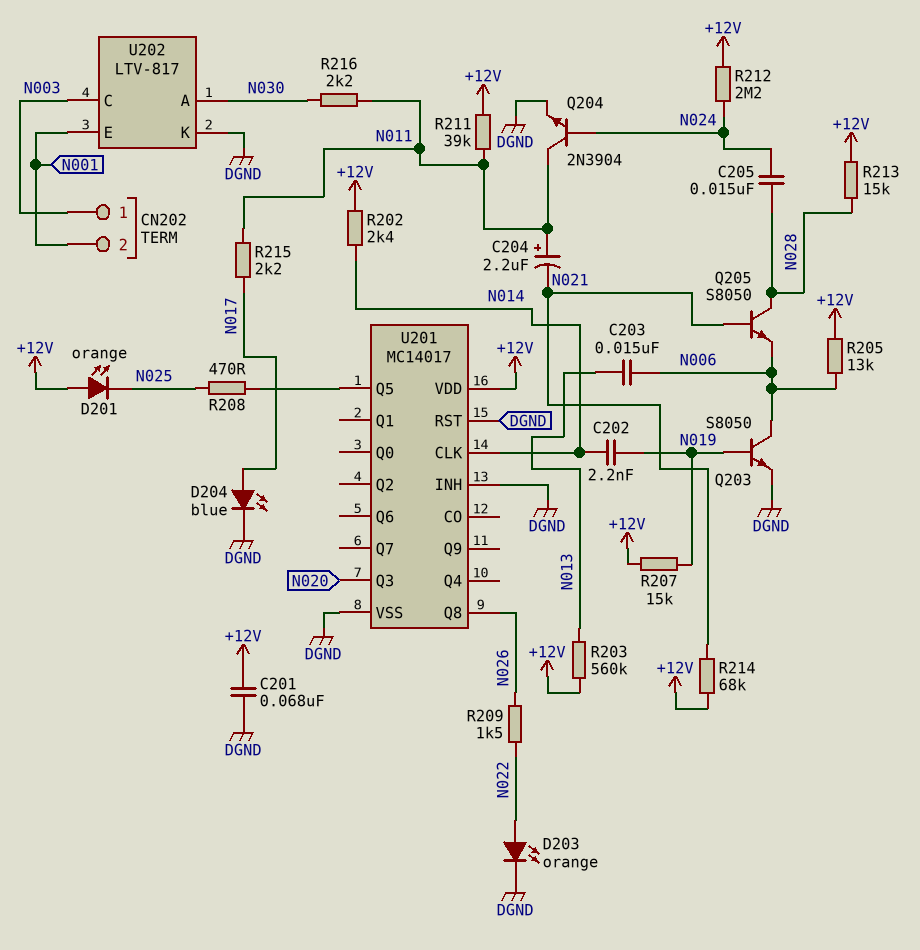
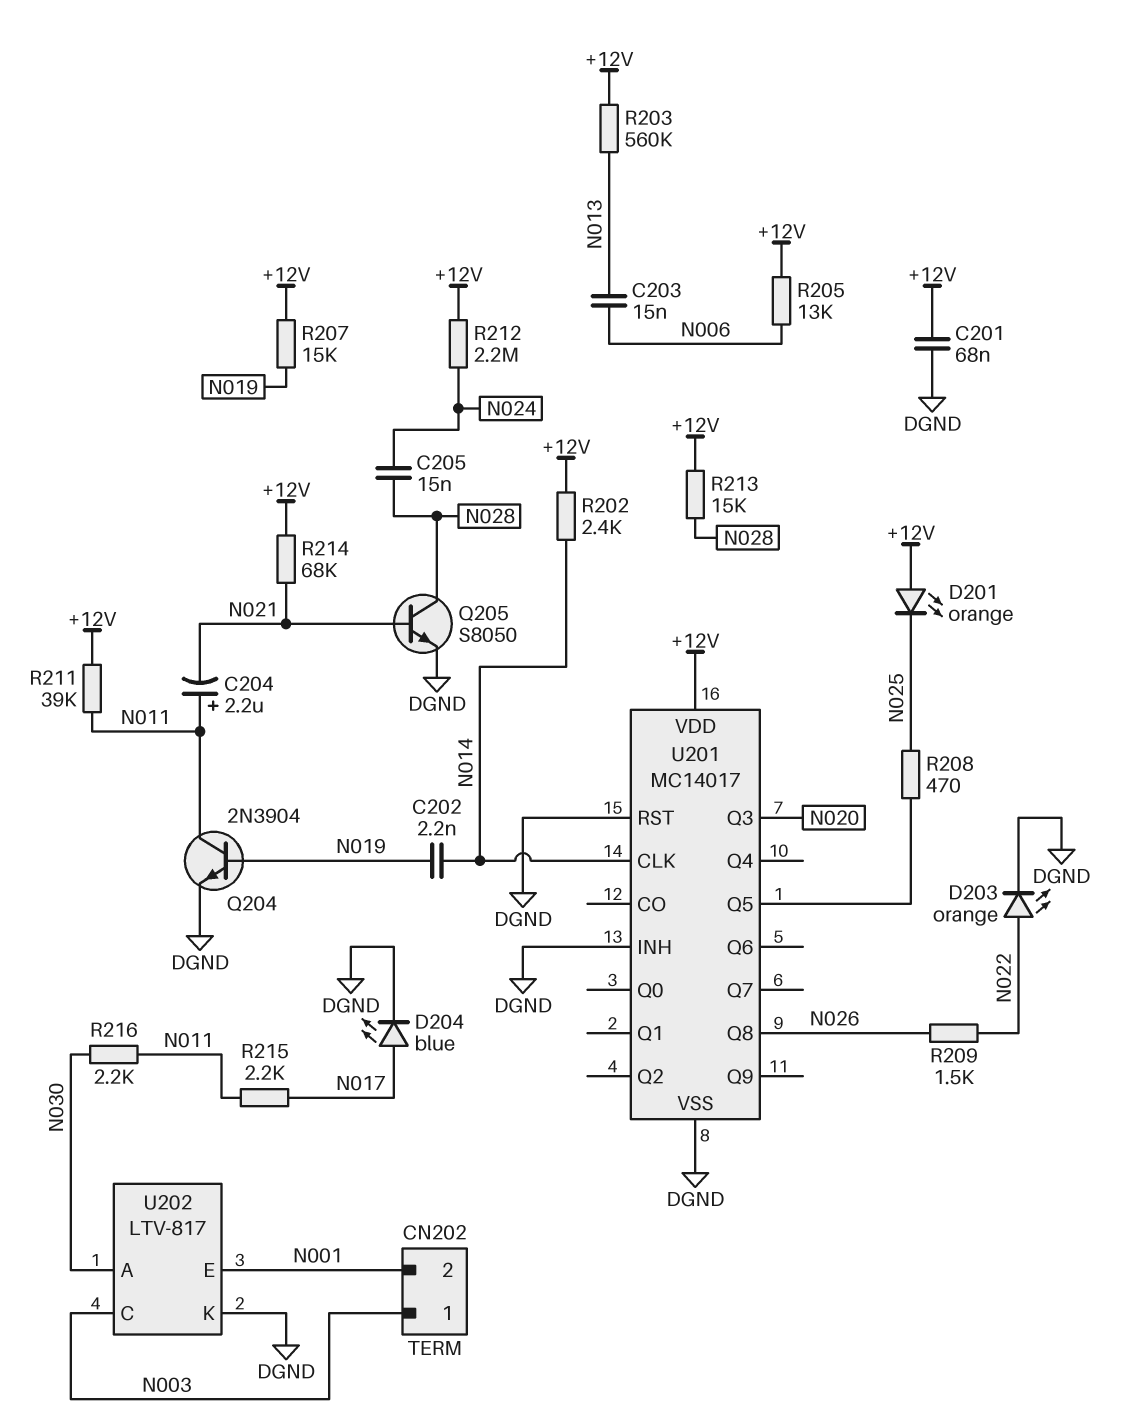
Q203: NPN S8050 (B N019, C N006, E DGND) -> none
Q204: NPN 2N3904 (B N024, C N011, E DGND) -> NPN 2N3904 (B N019, C N011, E DGND)
Q205: NPN S8050 (B N021, C N028, E N006) -> NPN S8050 (B N021, C N028, E DGND)

